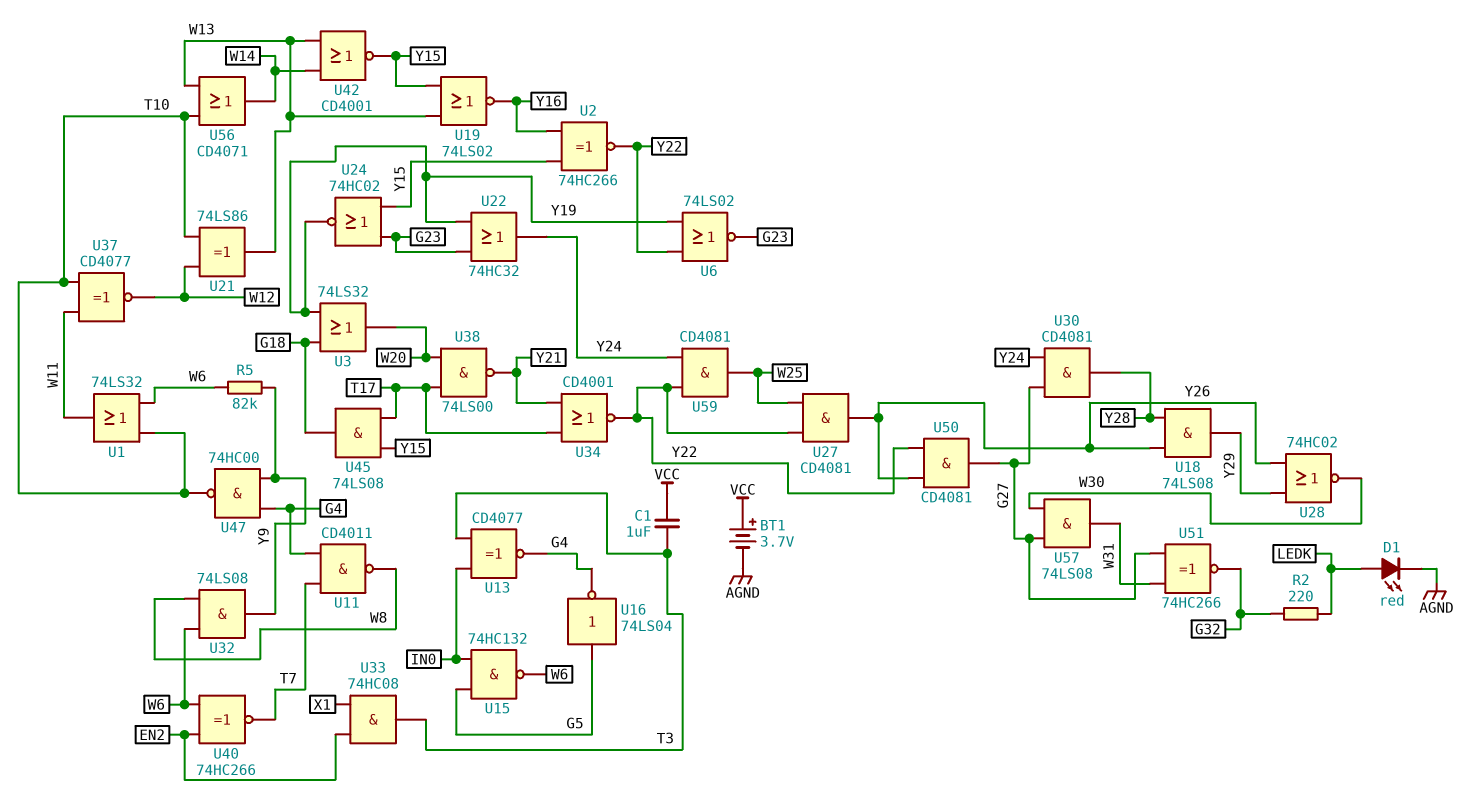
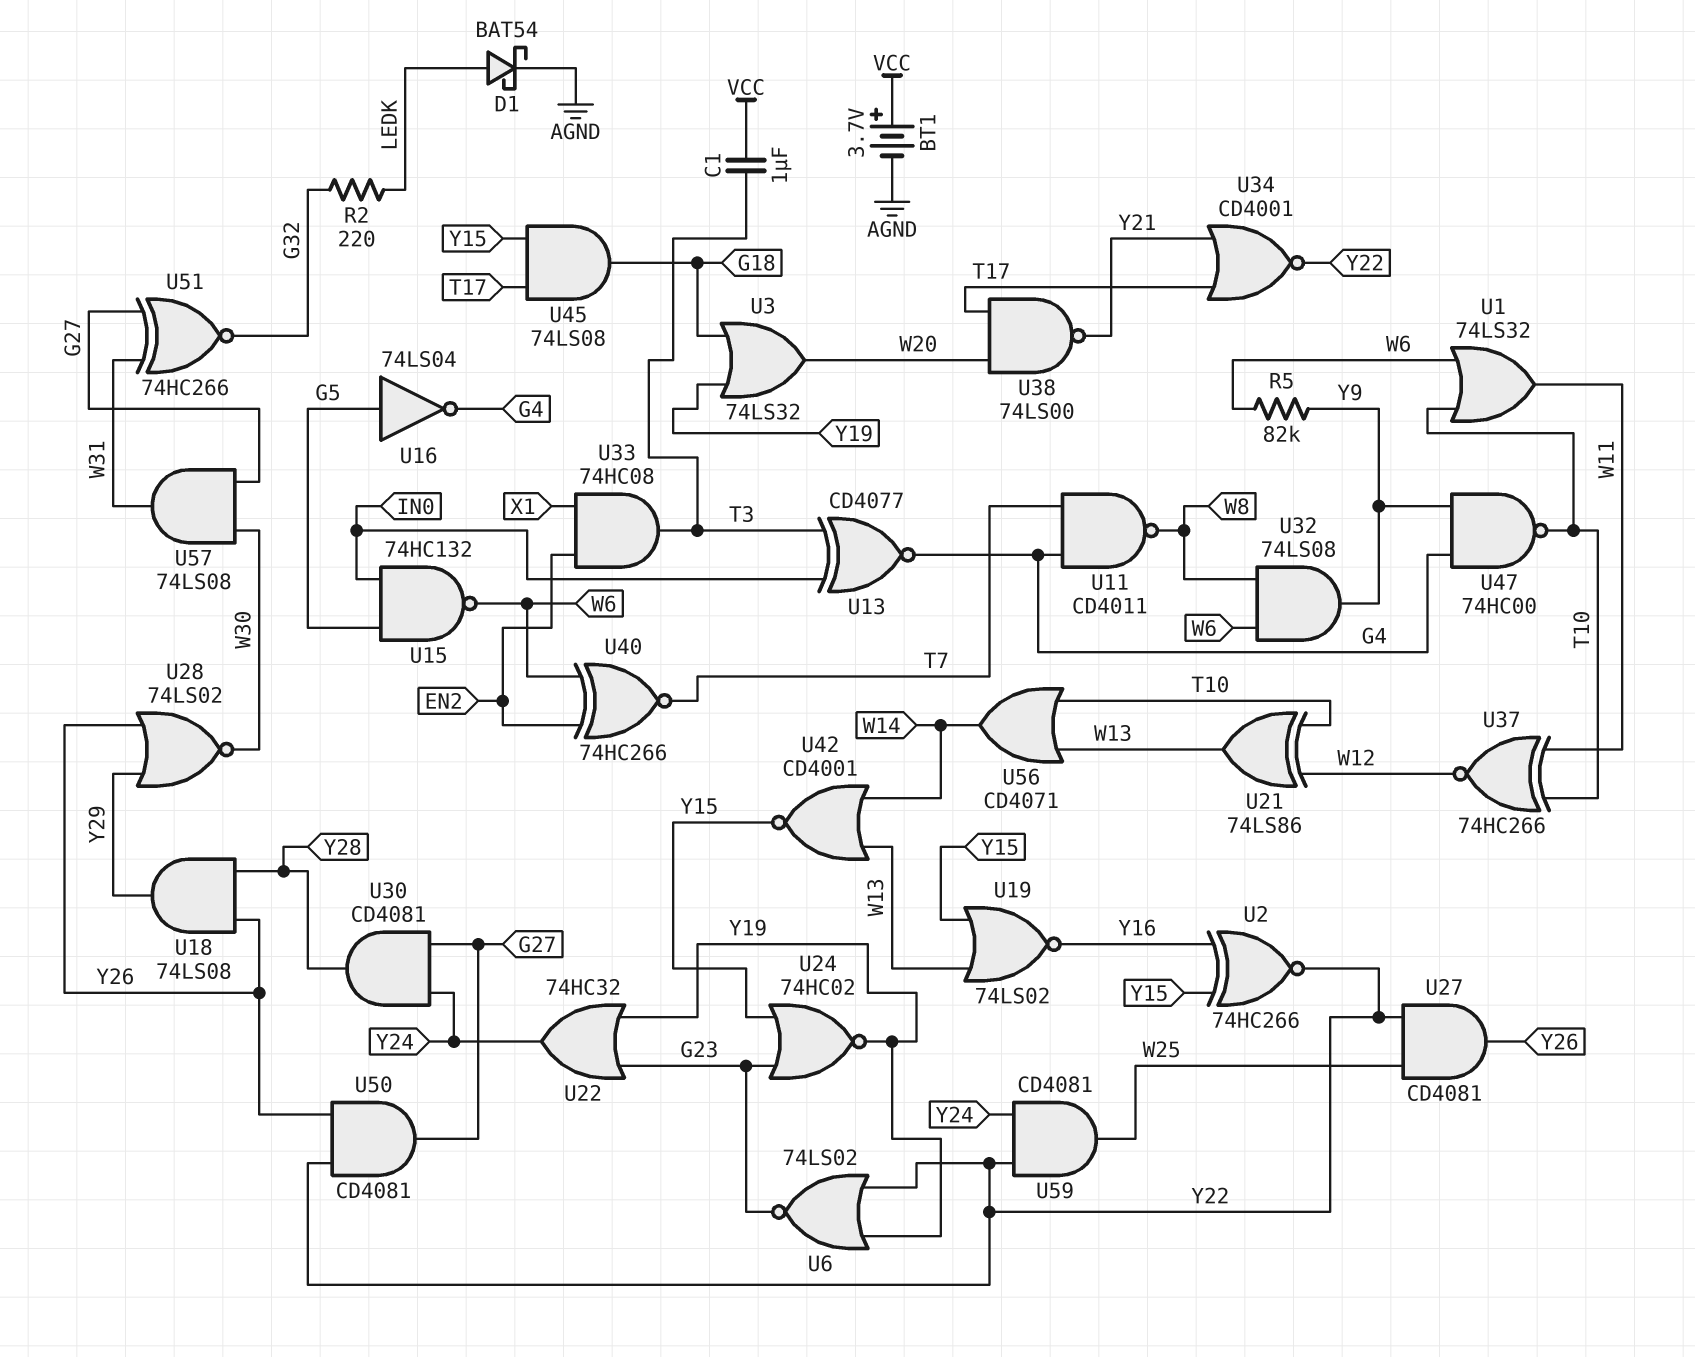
D1: LED red (A LEDK, K AGND) -> schottky BAT54 (A LEDK, K AGND)
U28: NOR 74HC02 (in Y26, in Y29, out W30) -> NOR 74LS02 (in Y26, in Y29, out W30)
U37: XNOR CD4077 (in T10, in W11, out W12) -> XNOR 74HC266 (in T10, in W11, out W12)

